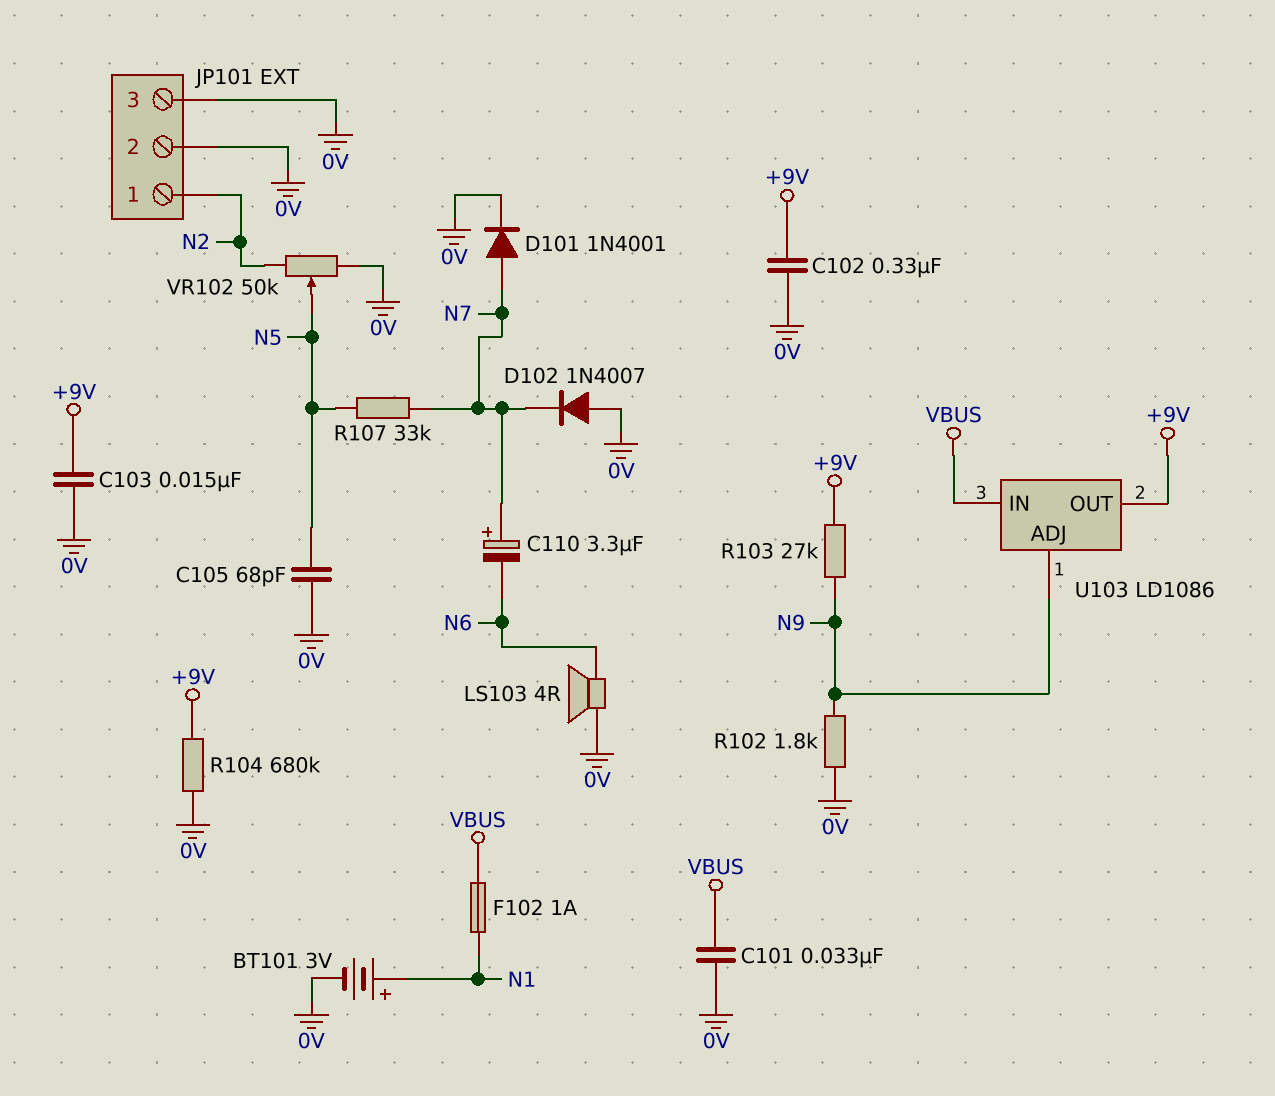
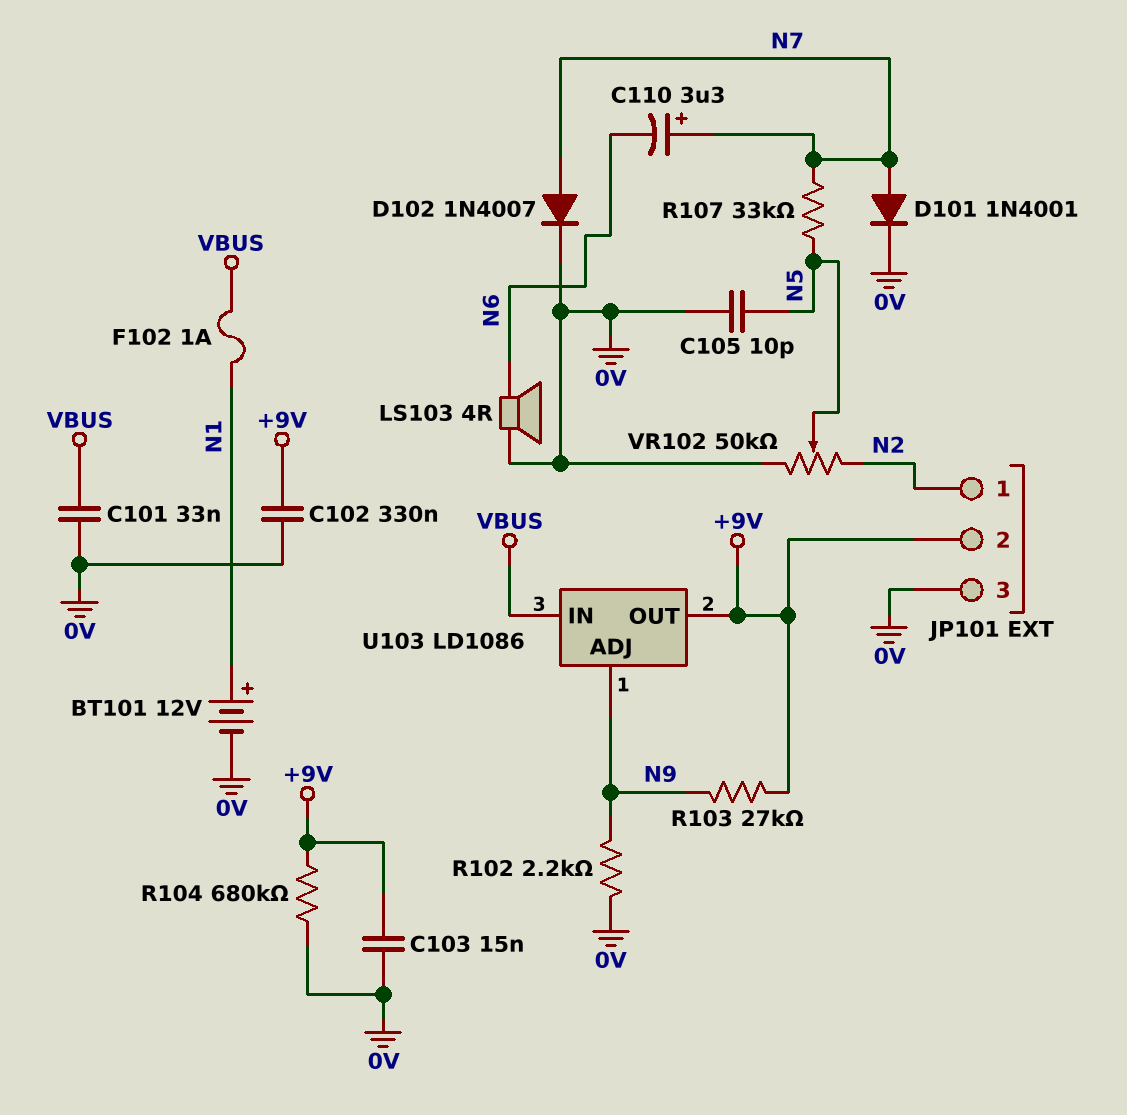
BT101: 3V (plus N1, minus 0V) -> 12V (plus N1, minus 0V)
C105: 68pF (0V, N5) -> 10pF (0V, N5)
D102: diode 1N4007 (A 0V, K N7) -> diode 1N4007 (A N7, K 0V)
JP101 pin 2: 0V -> +9V
R102: 1.8k (0V, N9) -> 2.2k (0V, N9)

